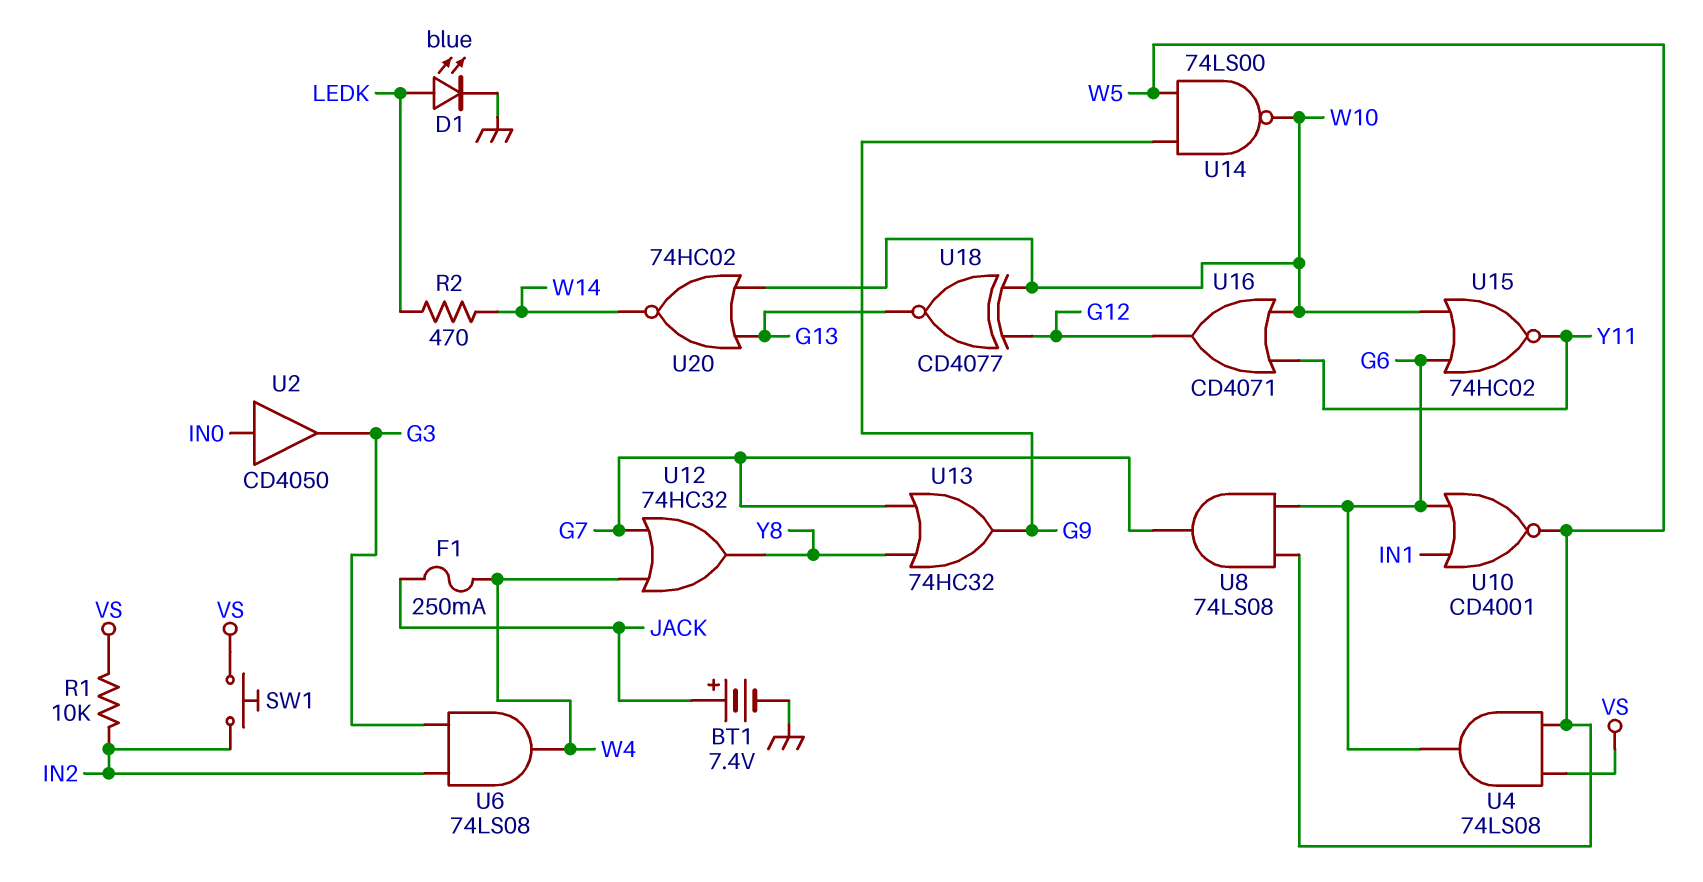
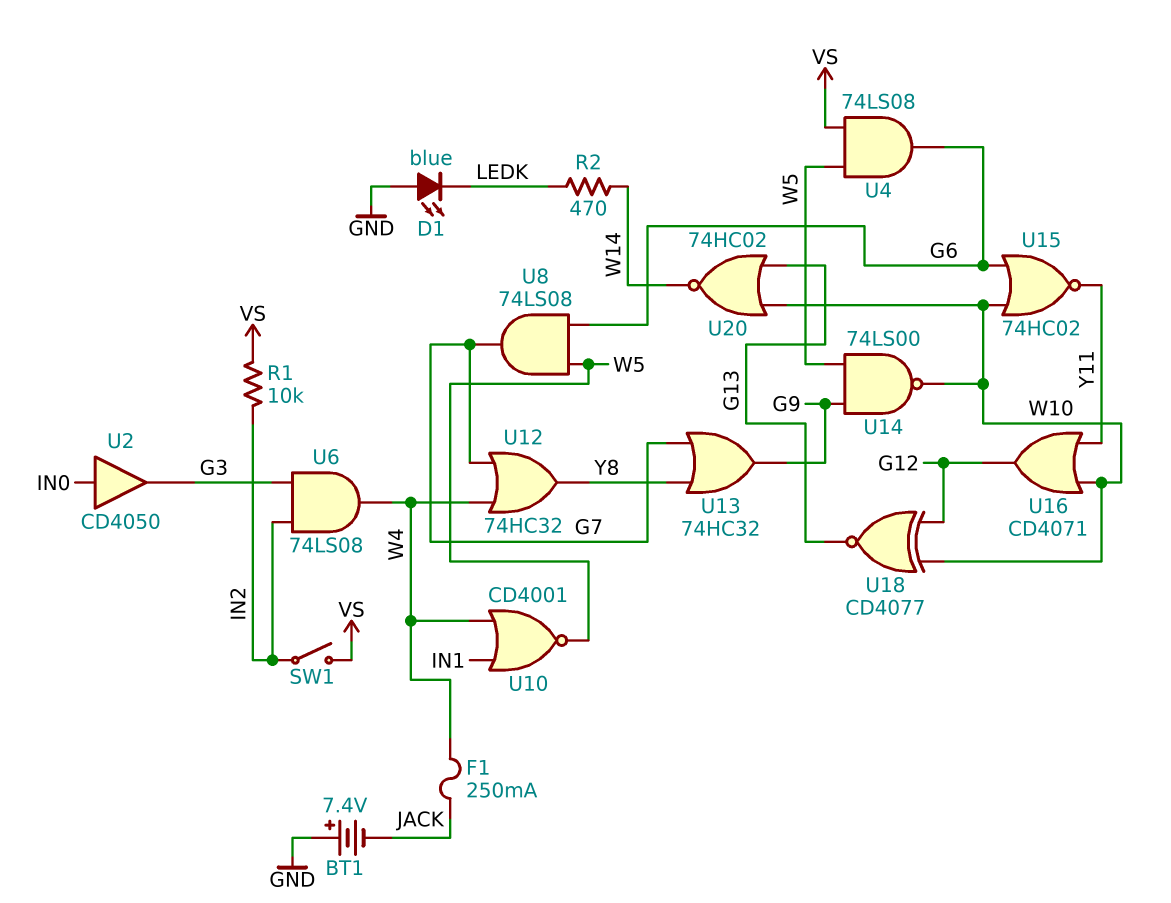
BT1: 7.4V (plus JACK, minus GND) -> 7.4V (plus GND, minus JACK)
D1: LED blue (A LEDK, K GND) -> LED blue (A GND, K LEDK)
SW1: button (IN2, VS) -> switch (IN2, VS)
U10: NOR CD4001 (in G6, in IN1, out W5) -> NOR CD4001 (in IN1, in W4, out W5)

